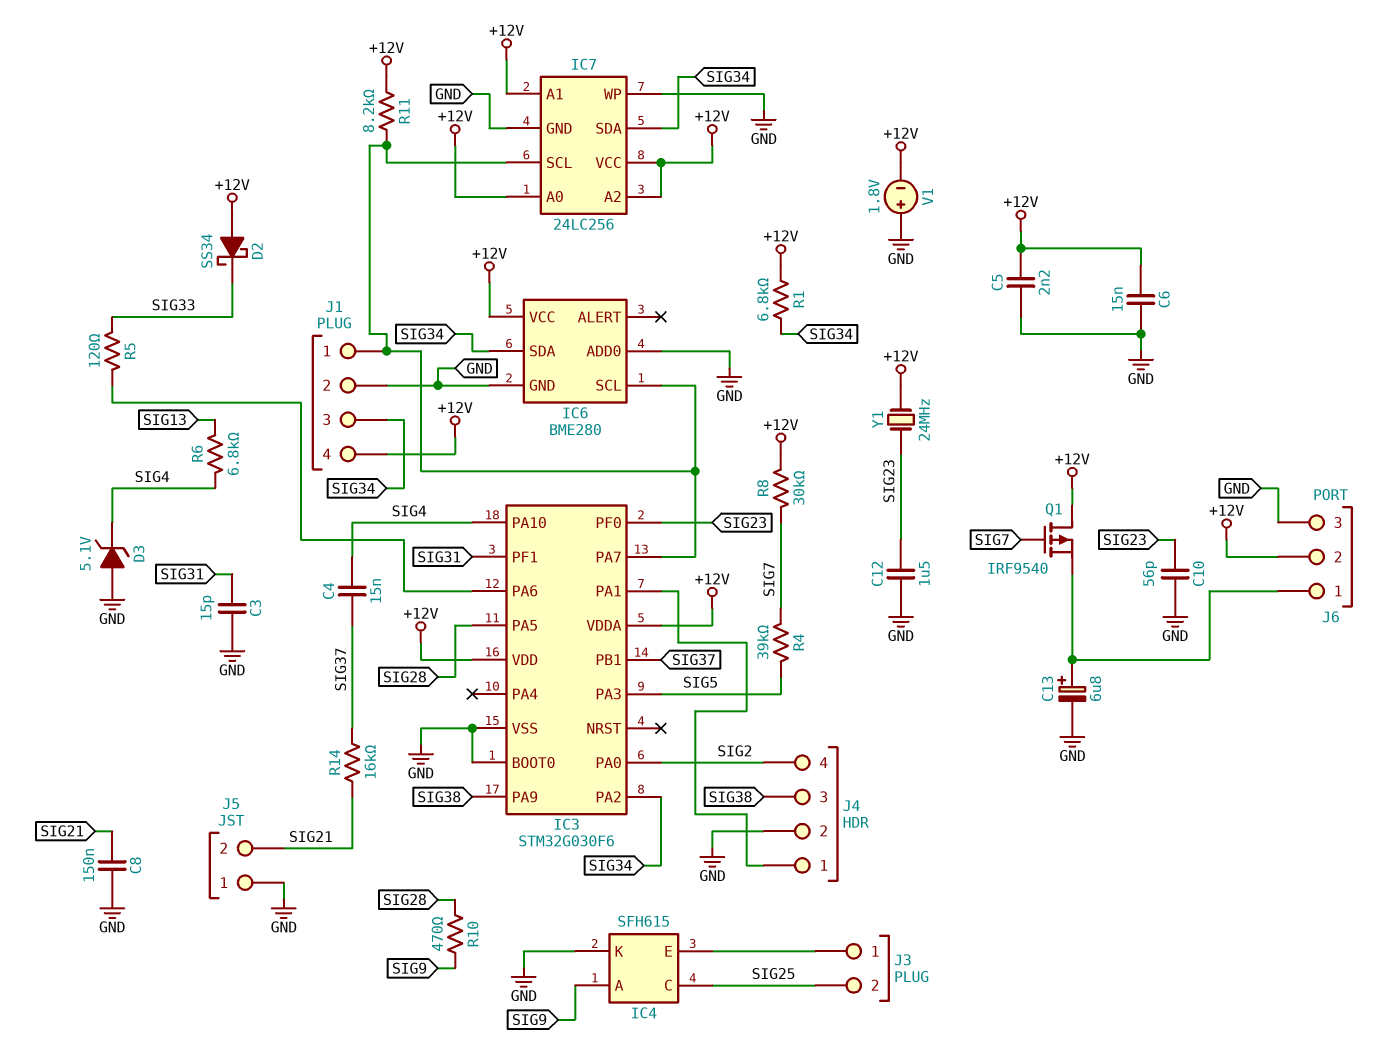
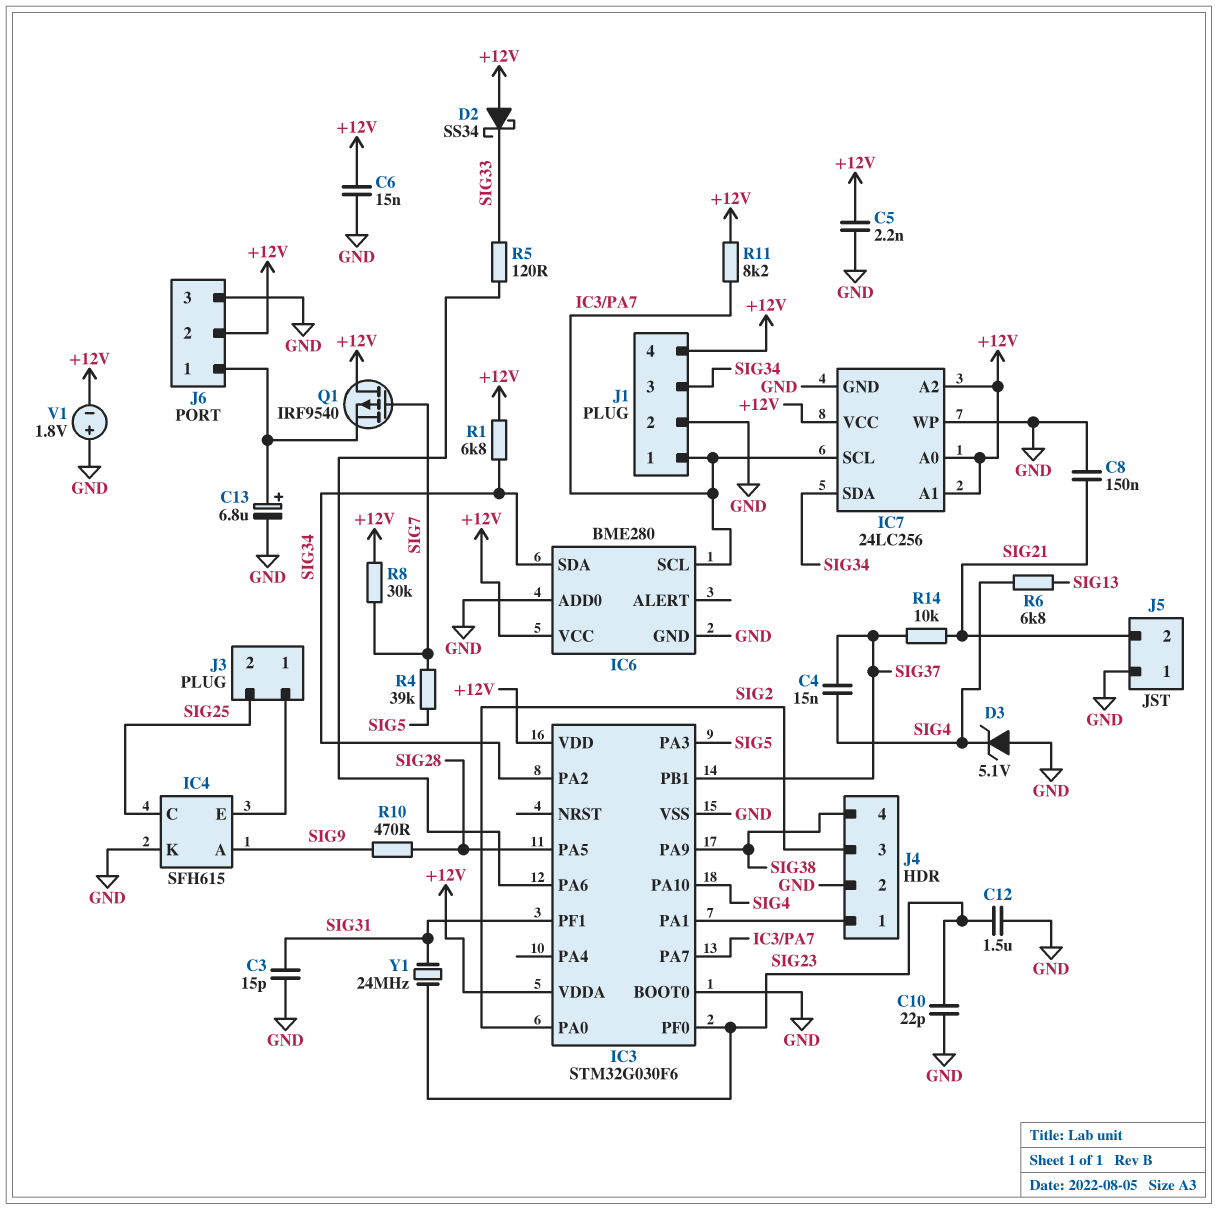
C10: 56pF (GND, SIG23) -> 22pF (GND, SIG23)
J4 pin 3: SIG38 -> SIG2
J4 pin 4: SIG2 -> SIG38
R14: 16k (SIG21, SIG37) -> 10k (SIG21, SIG37)
Y1: 24MHz (+12V, SIG23) -> 24MHz (SIG23, SIG31)

